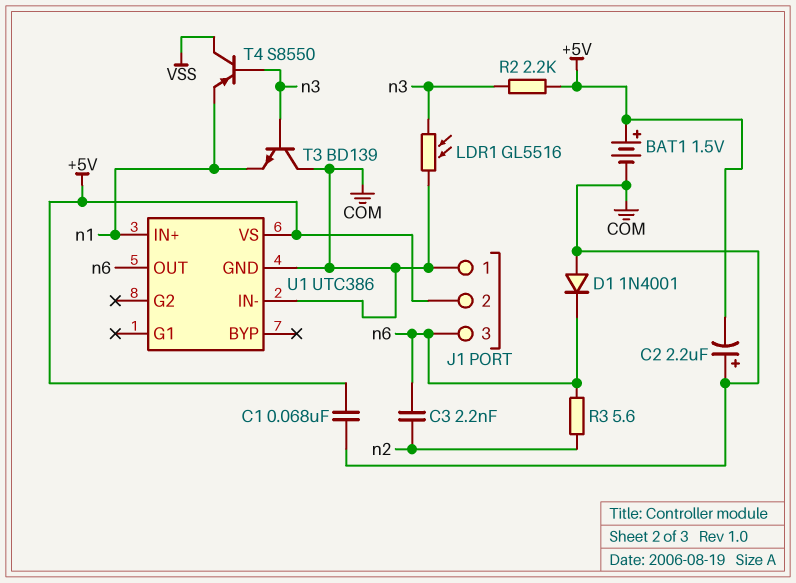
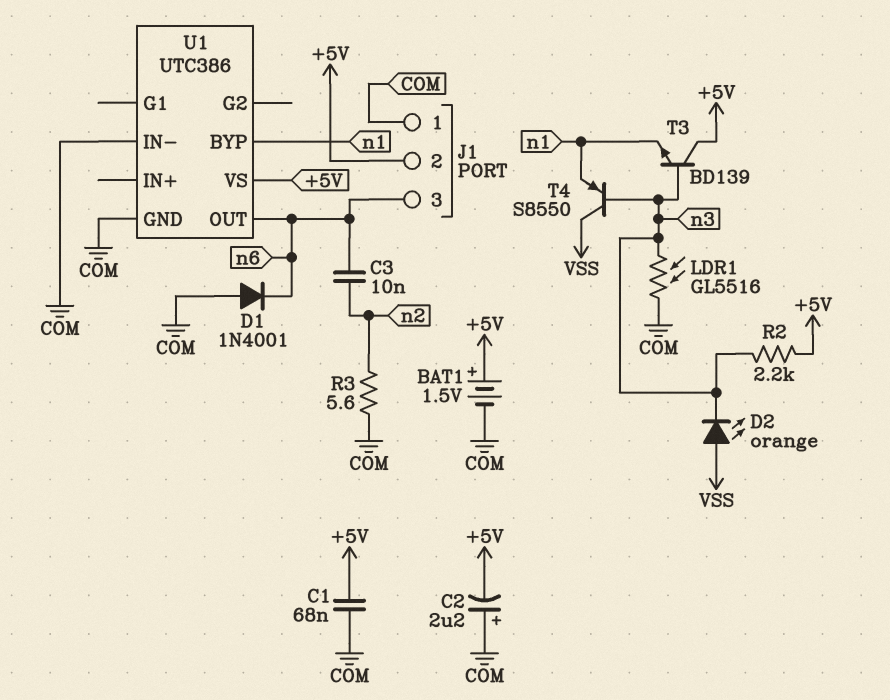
C3: 2.2nF (n2, n6) -> 10nF (n2, n6)
D2: none -> LED orange (A VSS, K n3)
R3: 5.6 (n2, n6) -> 5.6 (COM, n2)
T3: NPN BD139 (B n3, C COM, E n1) -> NPN BD139 (B n3, C +5V, E n1)
U1 pin BYP: none -> n1
U1 pin IN+: n1 -> none

